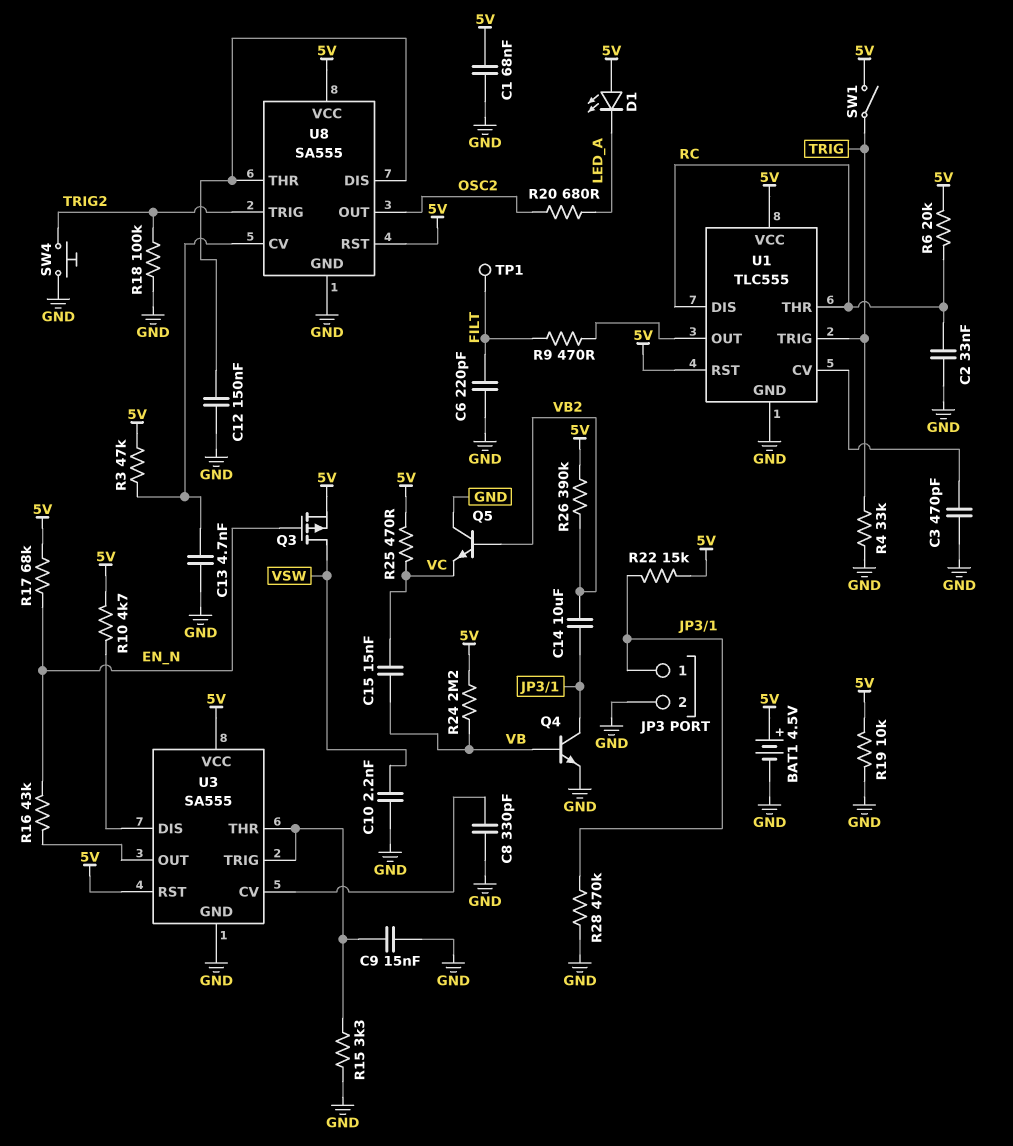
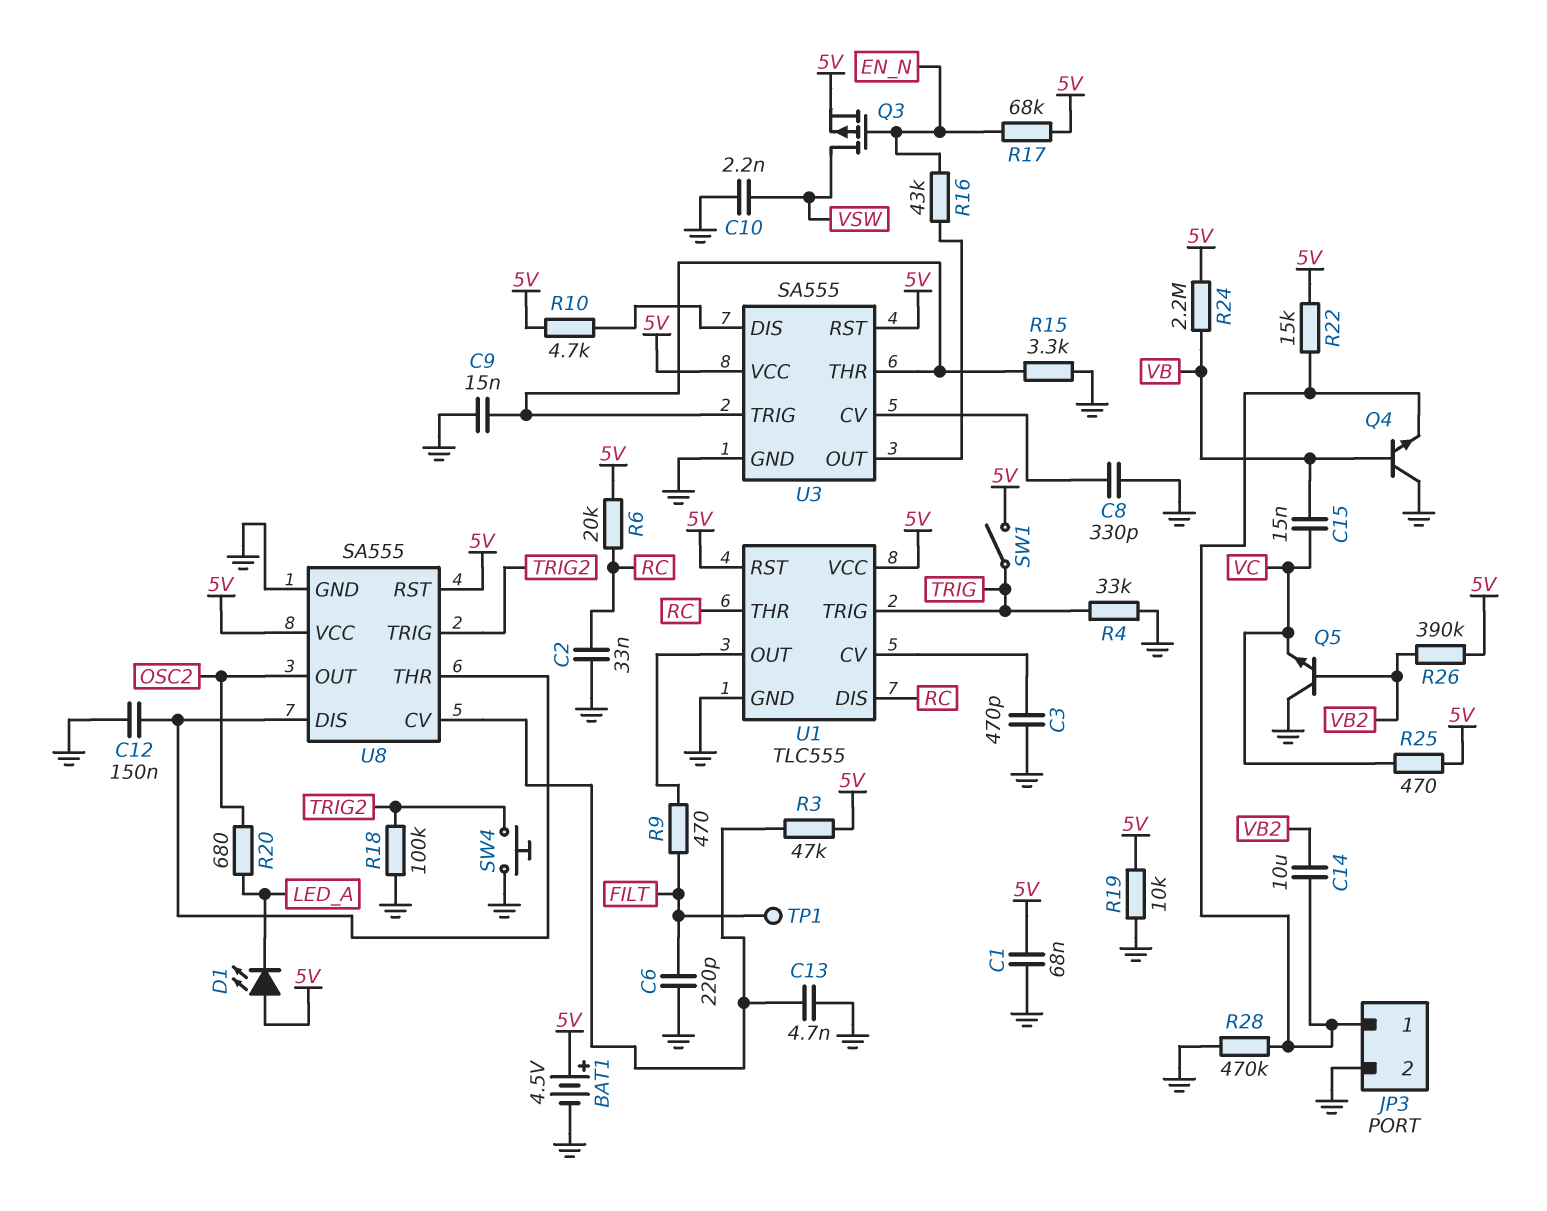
Q4: NPN (B VB, C JP3/1, E GND) -> NPN (B VB, C GND, E JP3/1)

